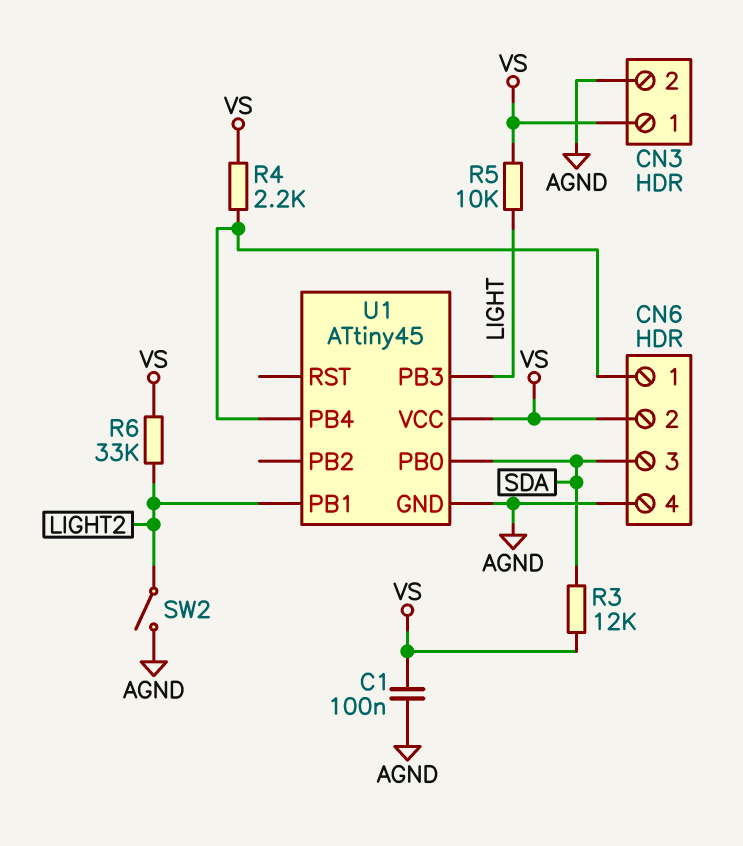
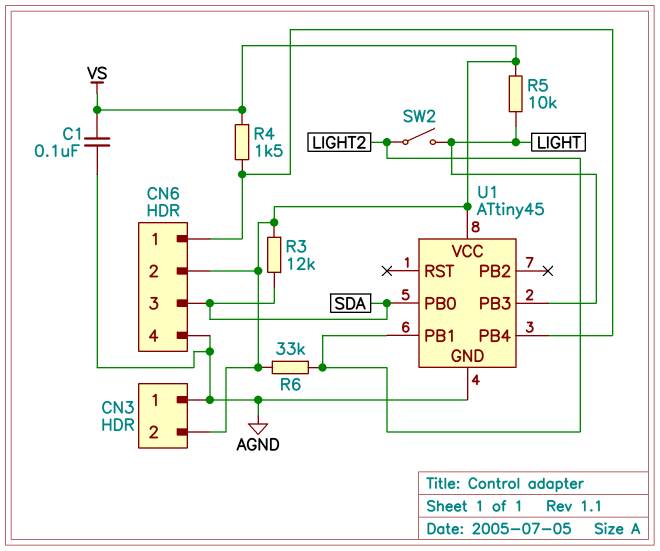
CN3 pin 1: VS -> AGND
CN3 pin 2: AGND -> VS
R4: 2.2k (CN6/1, VS) -> 1.5k (CN6/1, VS)
SW2: switch (AGND, LIGHT2) -> switch (LIGHT, LIGHT2)

